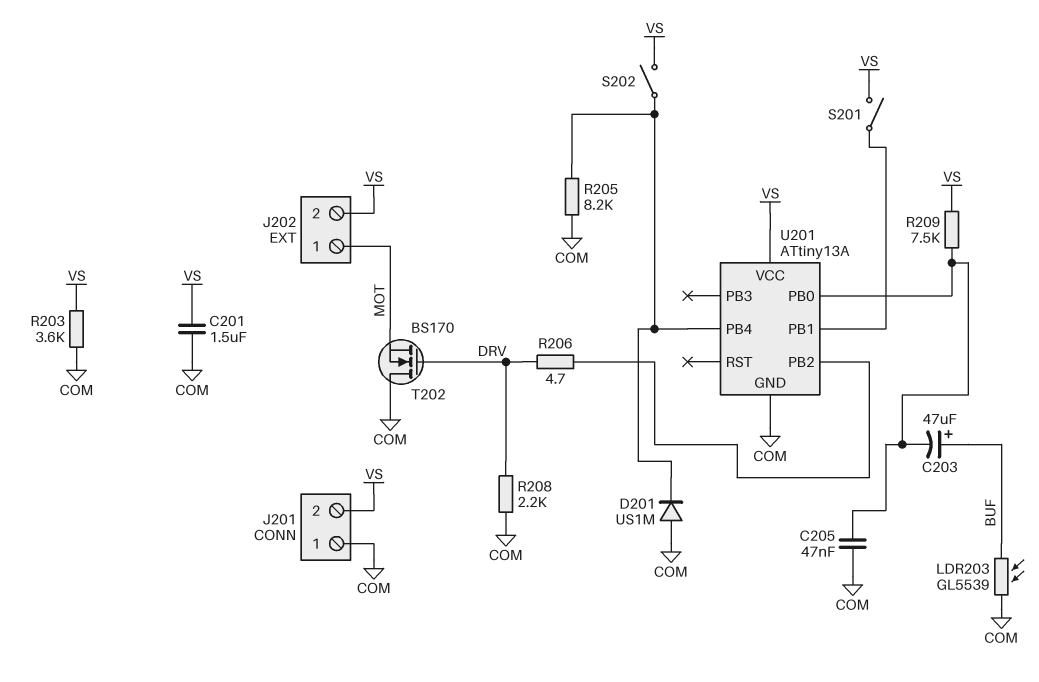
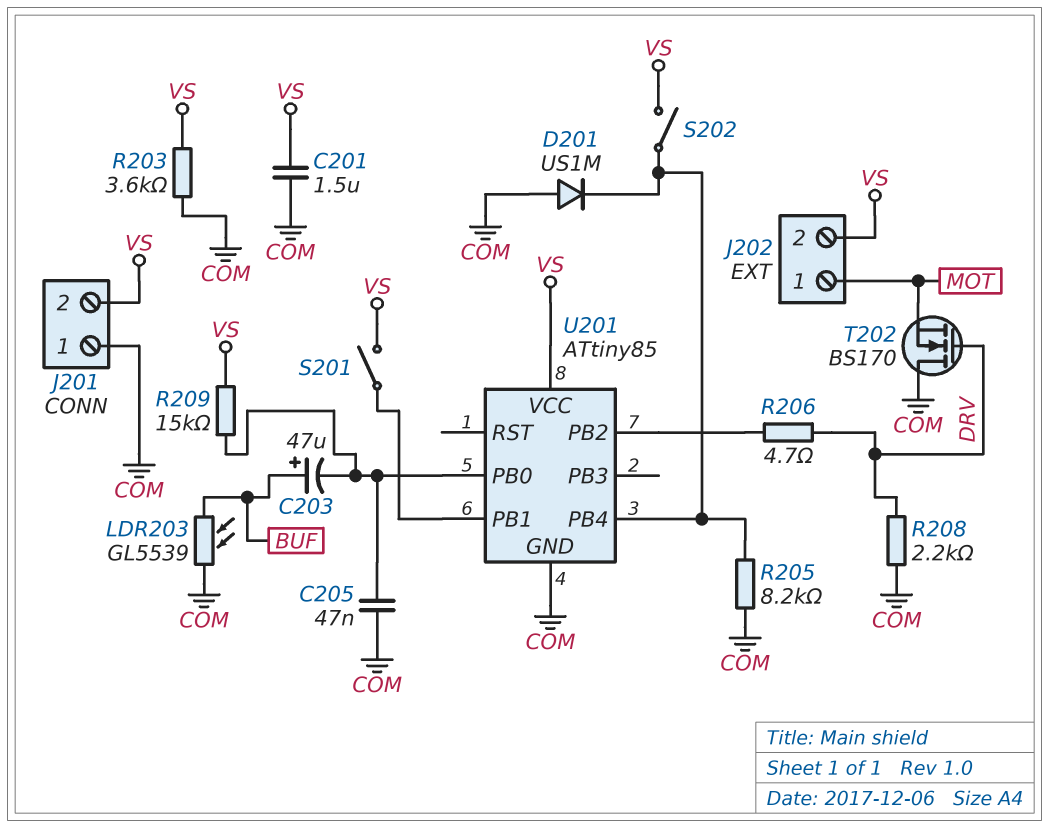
R209: 7.5k (U201/PB0, VS) -> 15k (U201/PB0, VS)
U201: ATtiny13A -> ATtiny85

